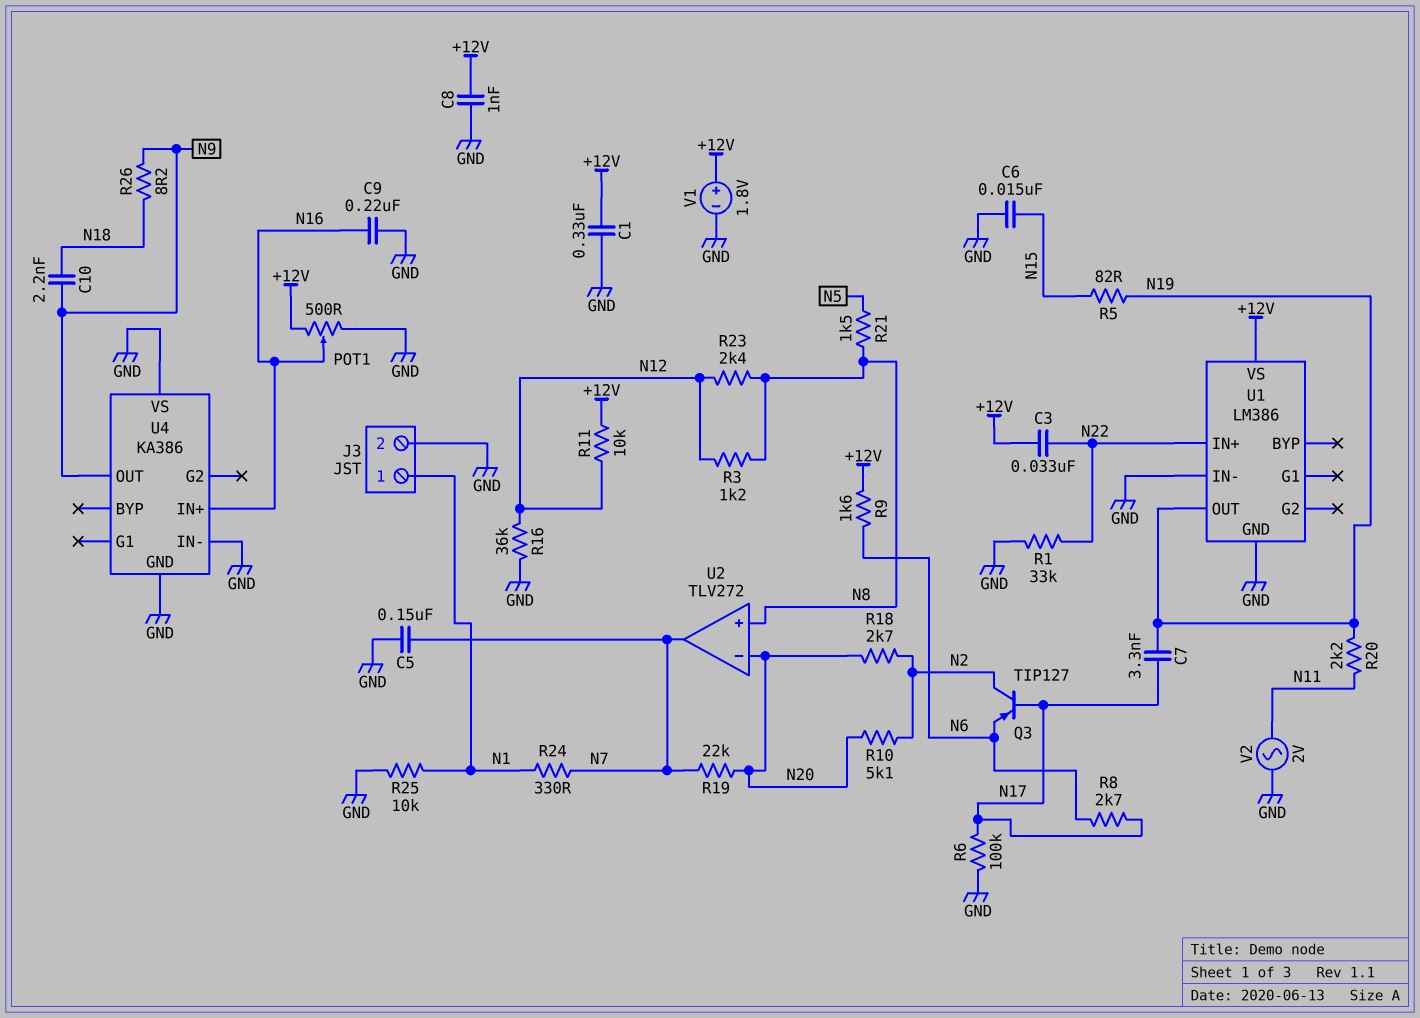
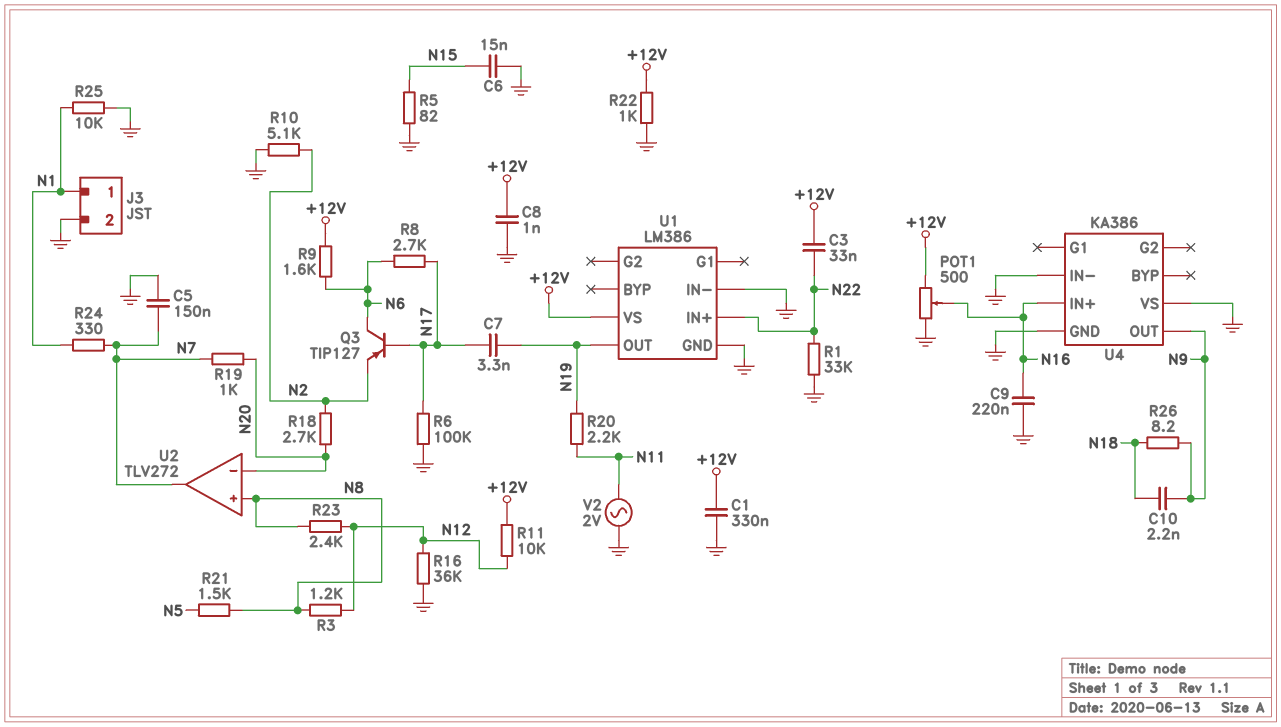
Q3: PNP TIP127 (B N17, C N2, E N6) -> PNP TIP127 (B N17, C N6, E N2)
R5: 82 (N15, N19) -> 82 (GND, N15)
R10: 5.1k (N2, N20) -> 5.1k (GND, N2)
R19: 22k (N7, N20) -> 1k (N7, N20)
R22: none -> 1k (+12V, GND)
V1: 1.8V (plus +12V, minus GND) -> none

